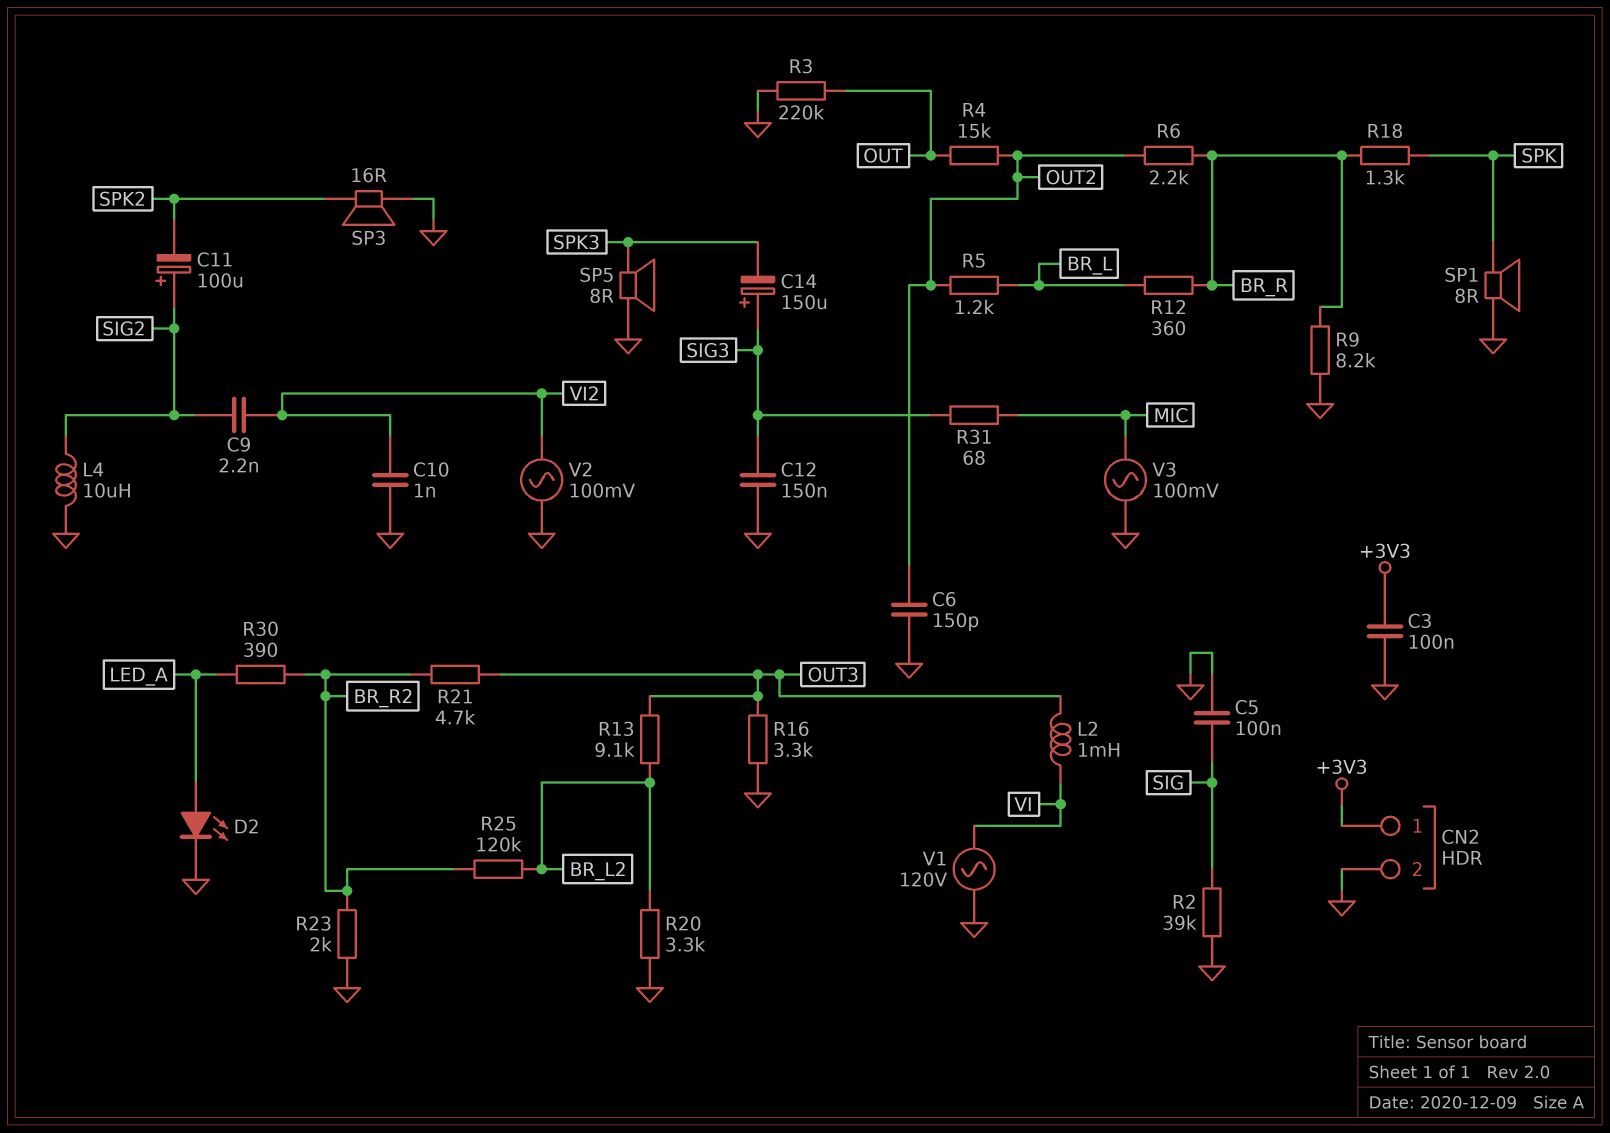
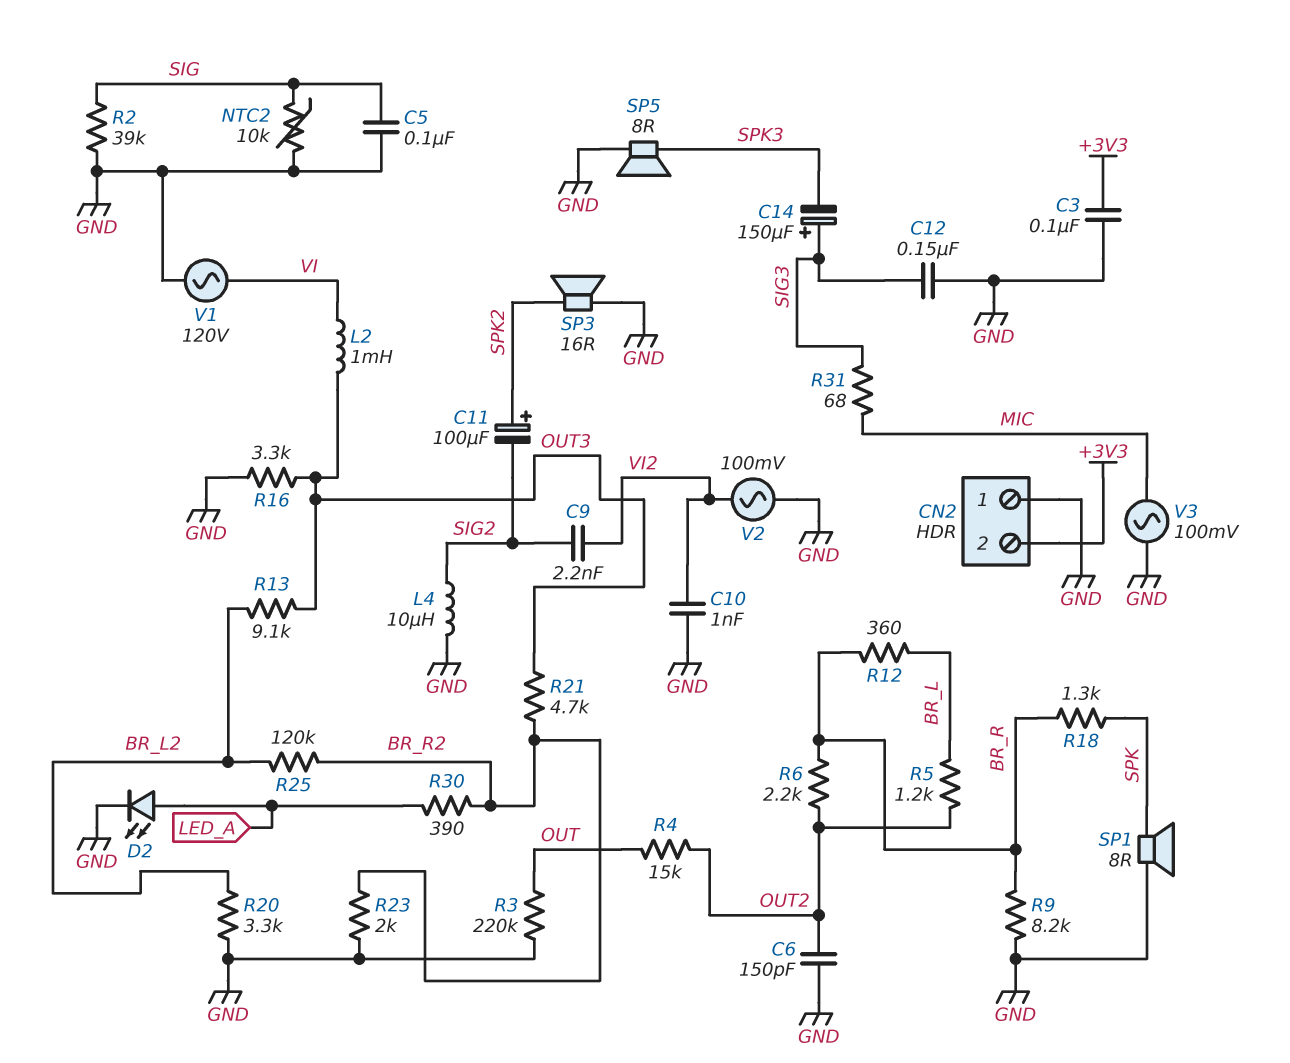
C11: 100uF (plus SIG2, minus SPK2) -> 100uF (plus SPK2, minus SIG2)
CN2 pin 1: +3V3 -> GND
CN2 pin 2: GND -> +3V3
NTC2: none -> 10k (GND, SIG)

